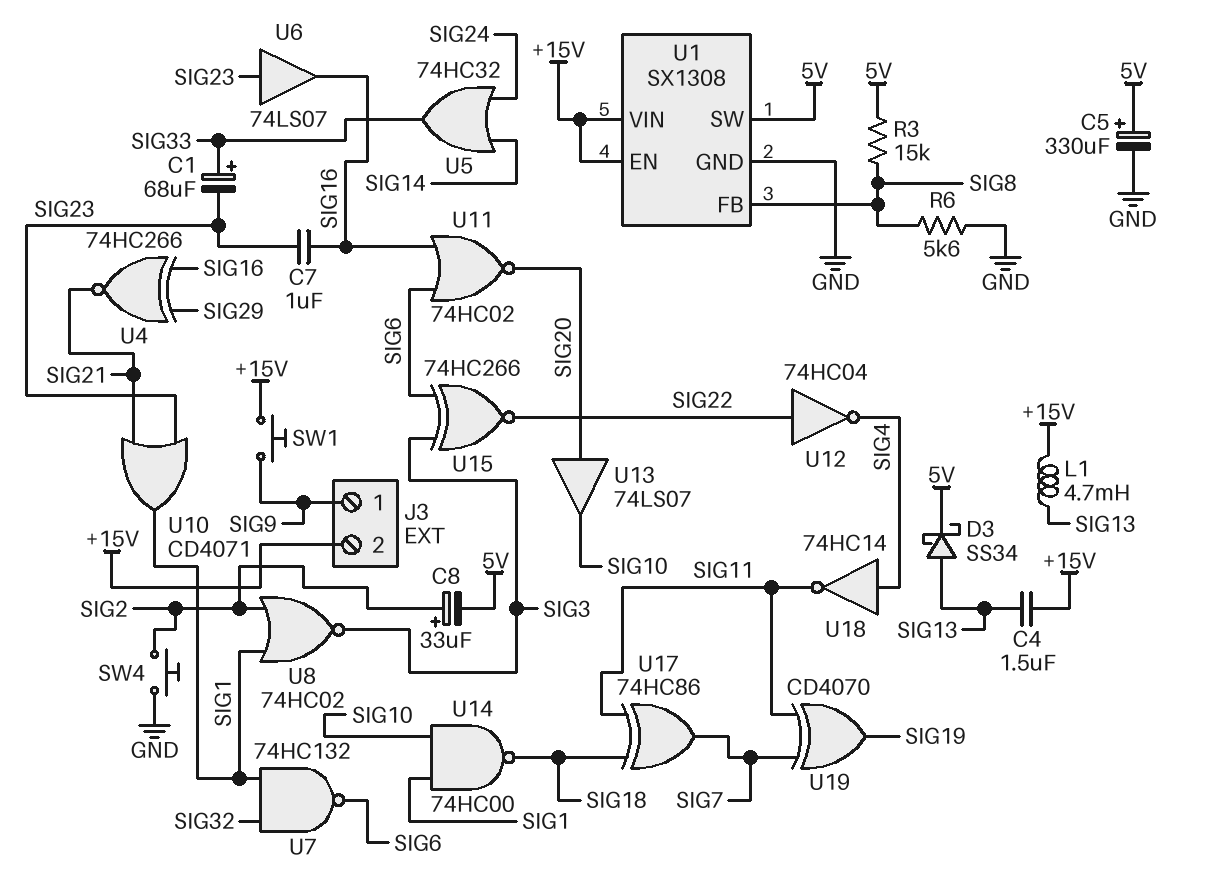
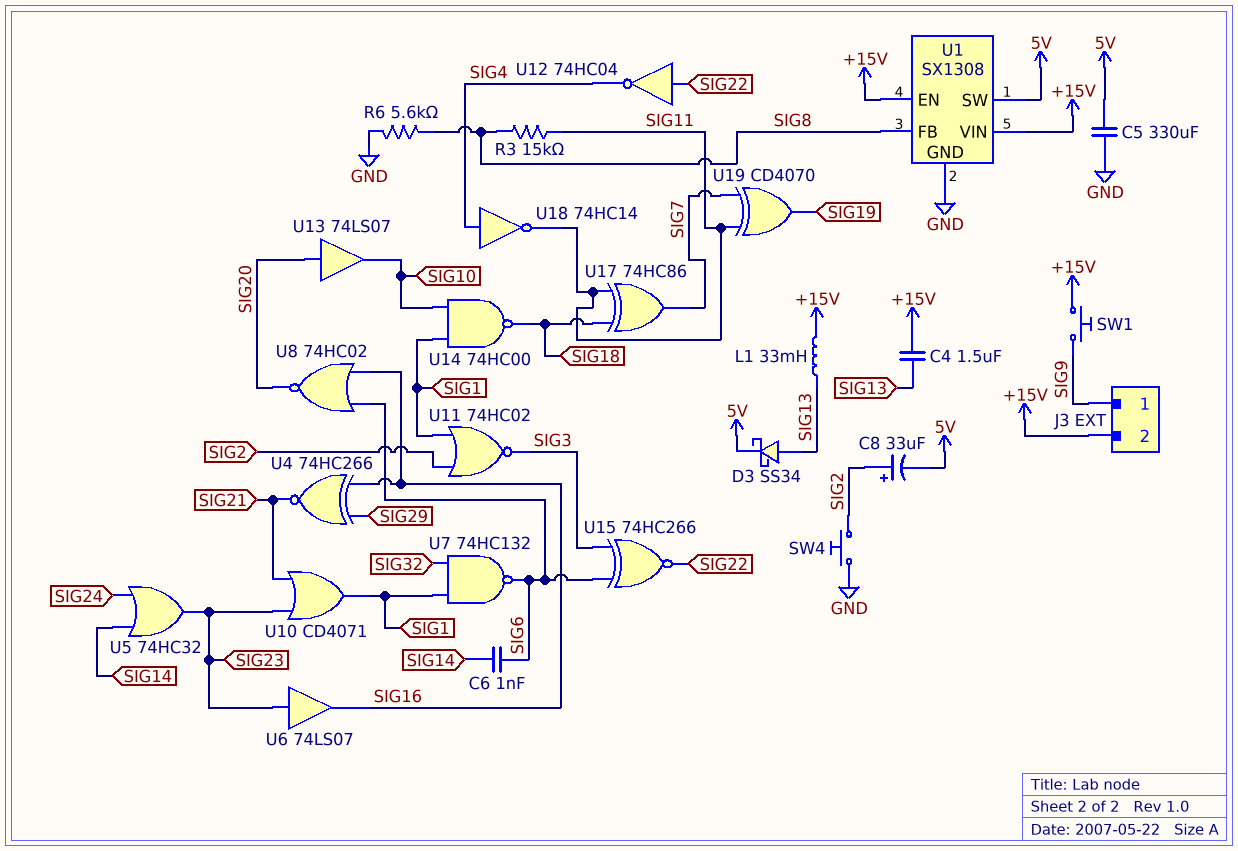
C1: 68uF (plus SIG33, minus SIG23) -> none
C5: 330uF (plus 5V, minus GND) -> 330uF (5V, GND)
C6: none -> 1nF (SIG6, SIG14)
C7: 1uF (SIG16, SIG23) -> none
L1: 4.7mH (+15V, SIG13) -> 33mH (+15V, SIG13)
R3: 15k (5V, SIG8) -> 15k (SIG8, SIG11)
U5: OR 74HC32 (in SIG14, in SIG24, out SIG33) -> OR 74HC32 (in SIG14, in SIG24, out SIG23)
U8: NOR 74HC02 (in SIG1, in SIG2, out SIG3) -> NOR 74HC02 (in SIG6, in SIG16, out SIG20)
U11: NOR 74HC02 (in SIG6, in SIG16, out SIG20) -> NOR 74HC02 (in SIG1, in SIG2, out SIG3)

